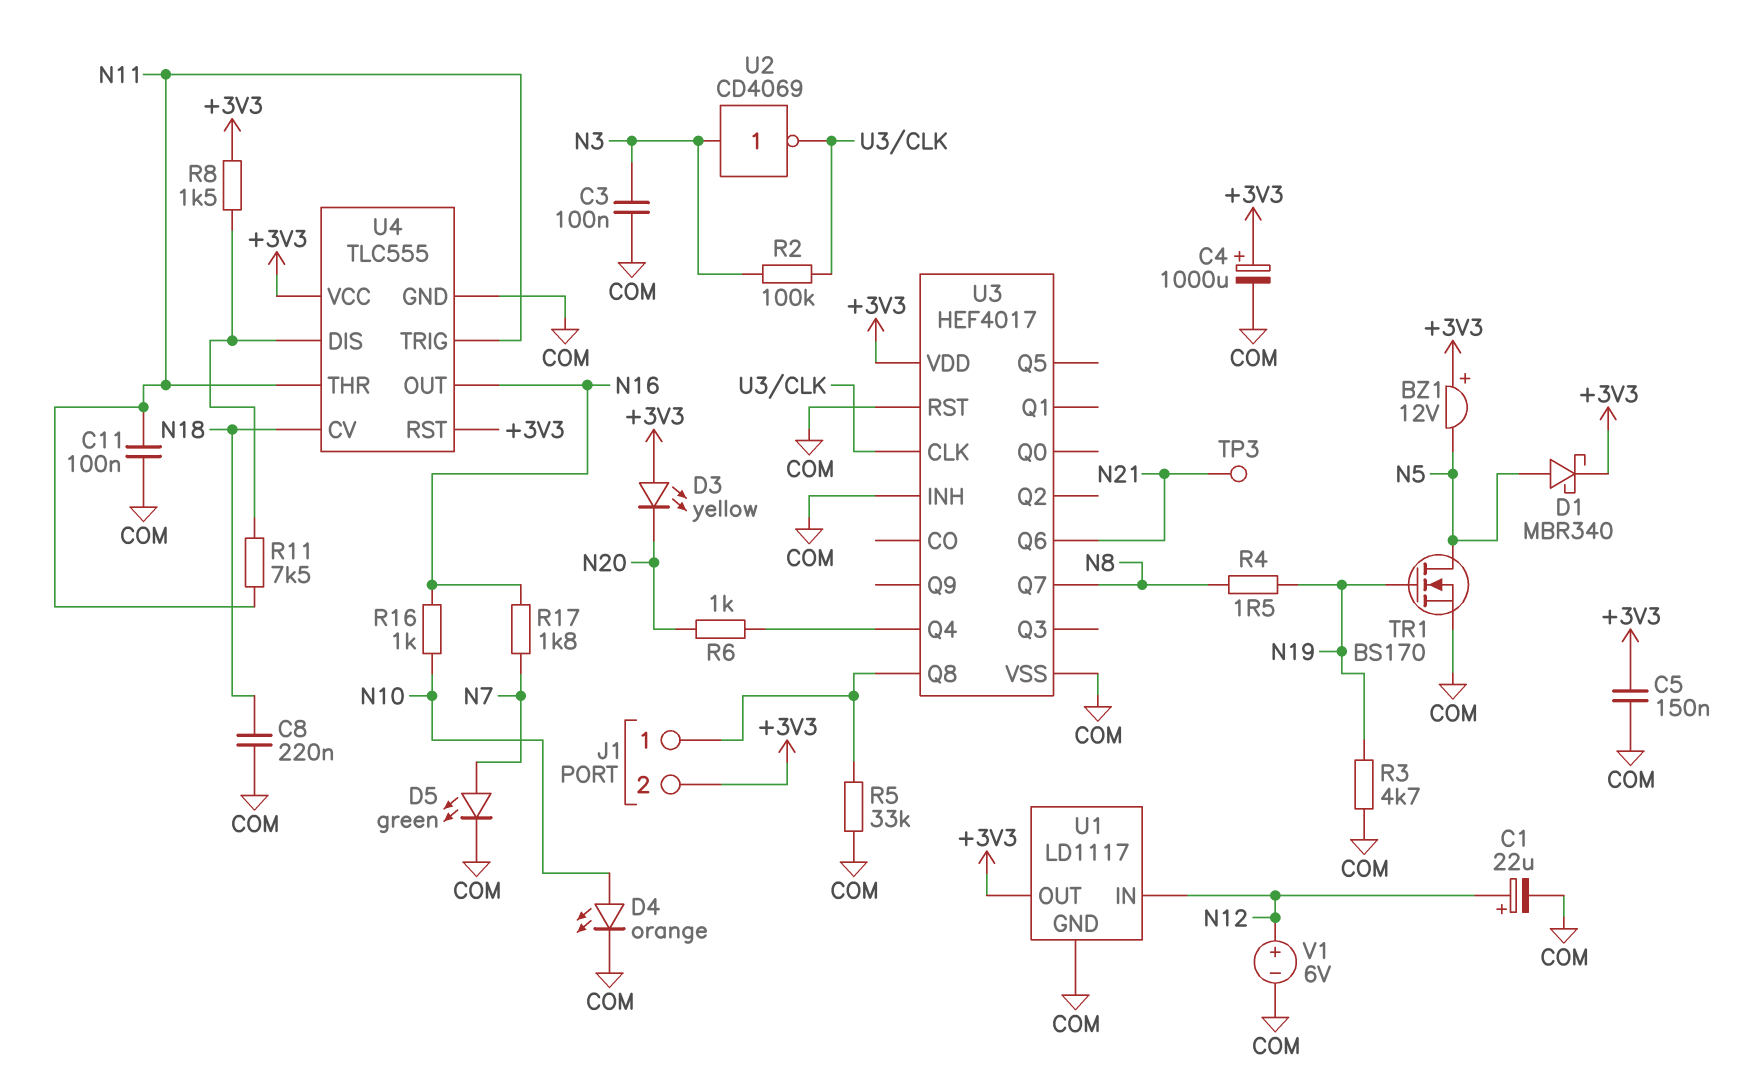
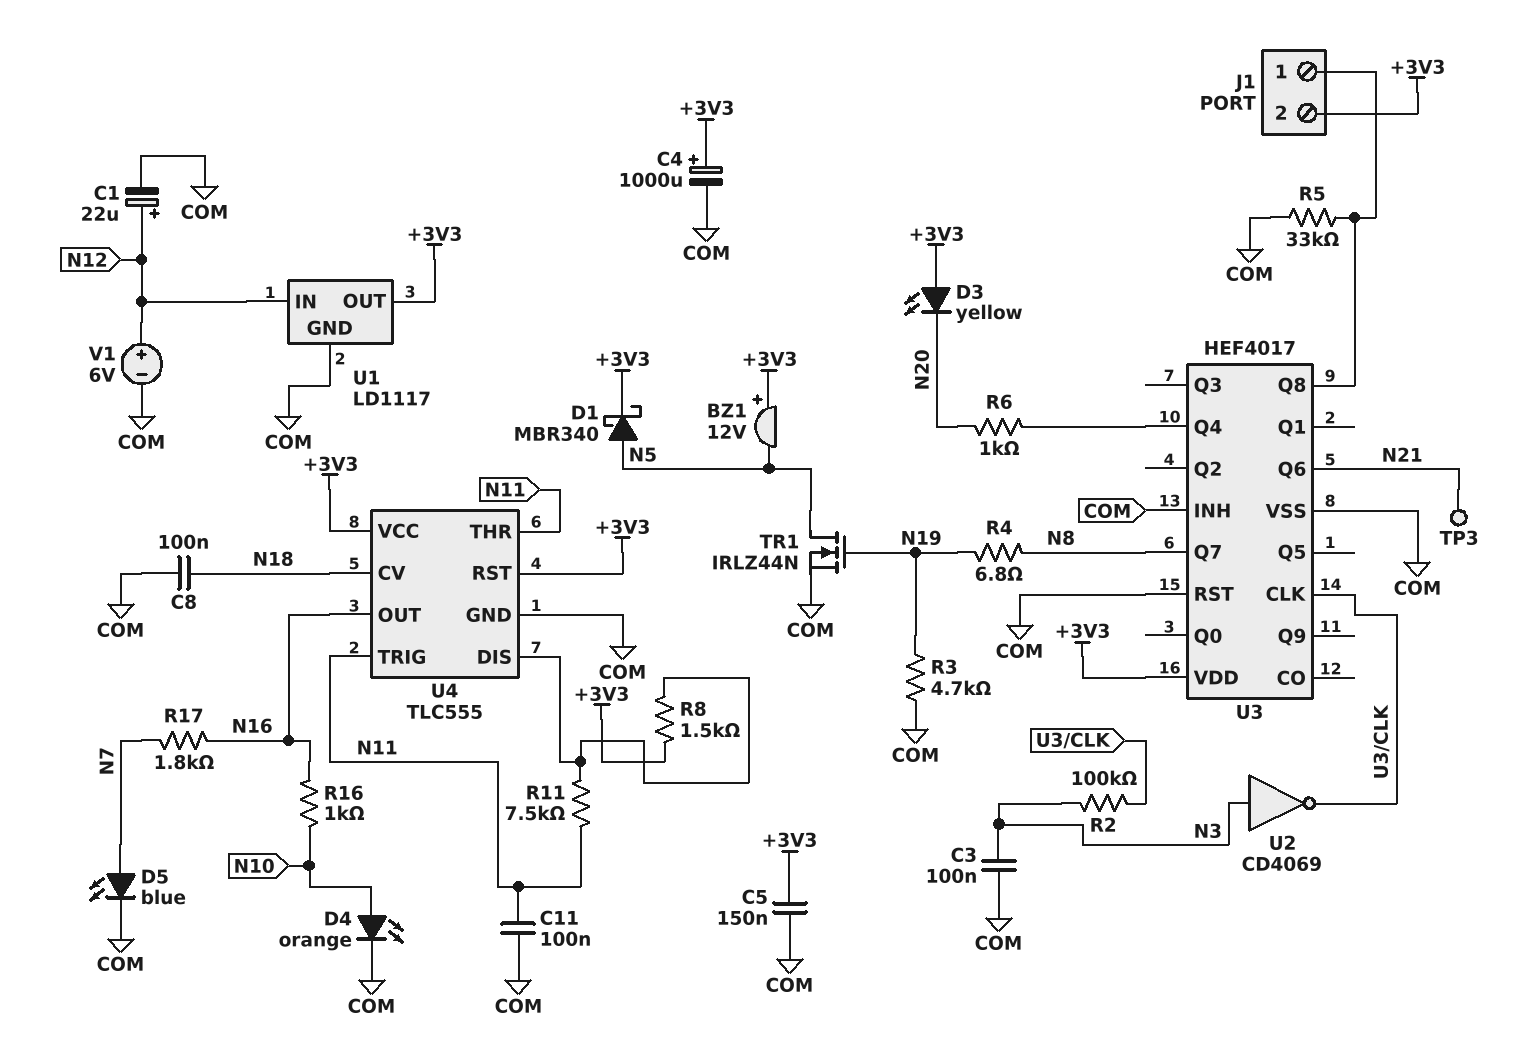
C8: 220nF (COM, N18) -> 100nF (COM, N18)
D5: LED green (A N7, K COM) -> LED blue (A N7, K COM)
R4: 1.5 (N8, N19) -> 6.8 (N8, N19)
TR1: NMOS BS170 (G N19, D N5, S COM) -> NMOS IRLZ44N (G N19, D N5, S COM)

